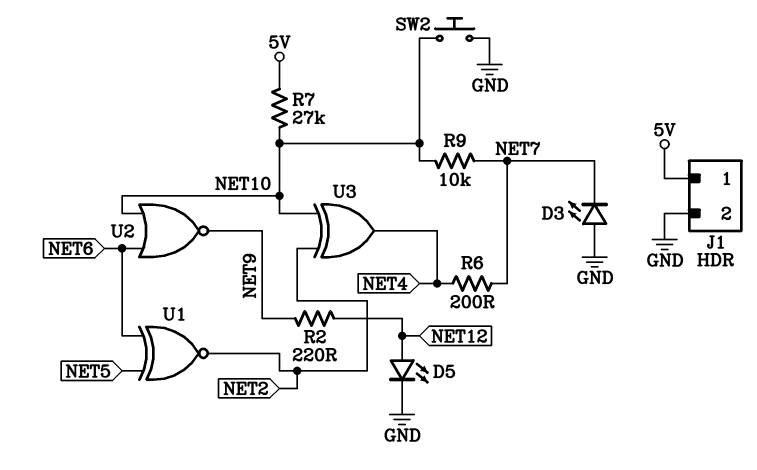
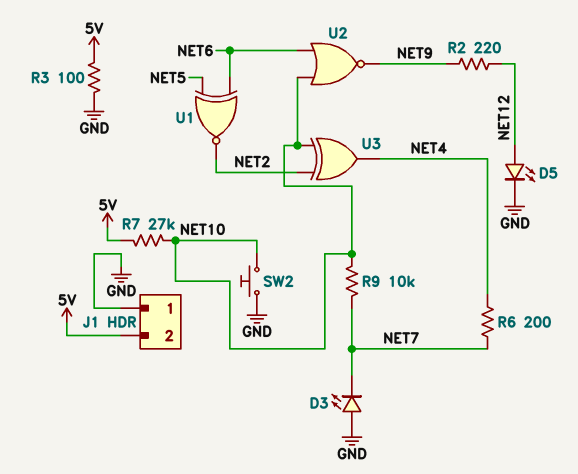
J1 pin 1: 5V -> GND
J1 pin 2: GND -> 5V
R3: none -> 100 (5V, GND)

